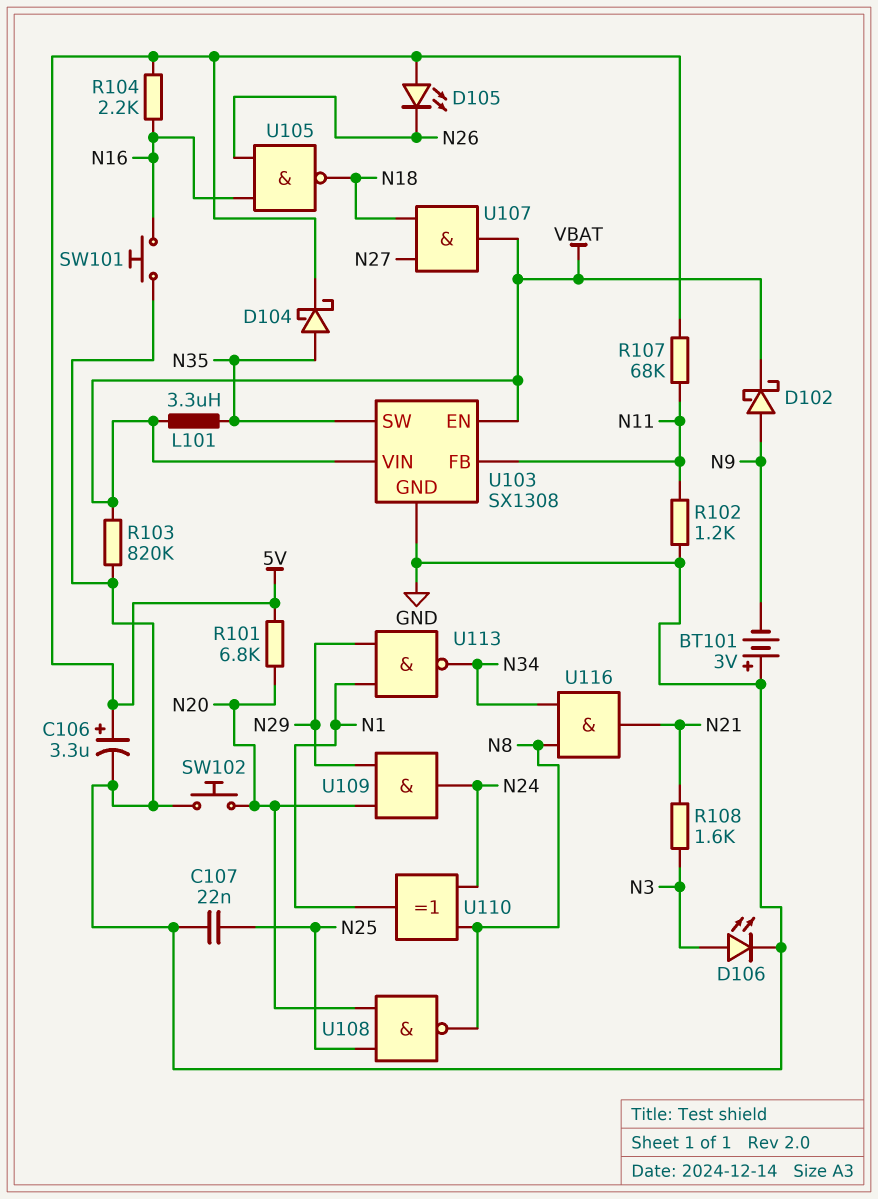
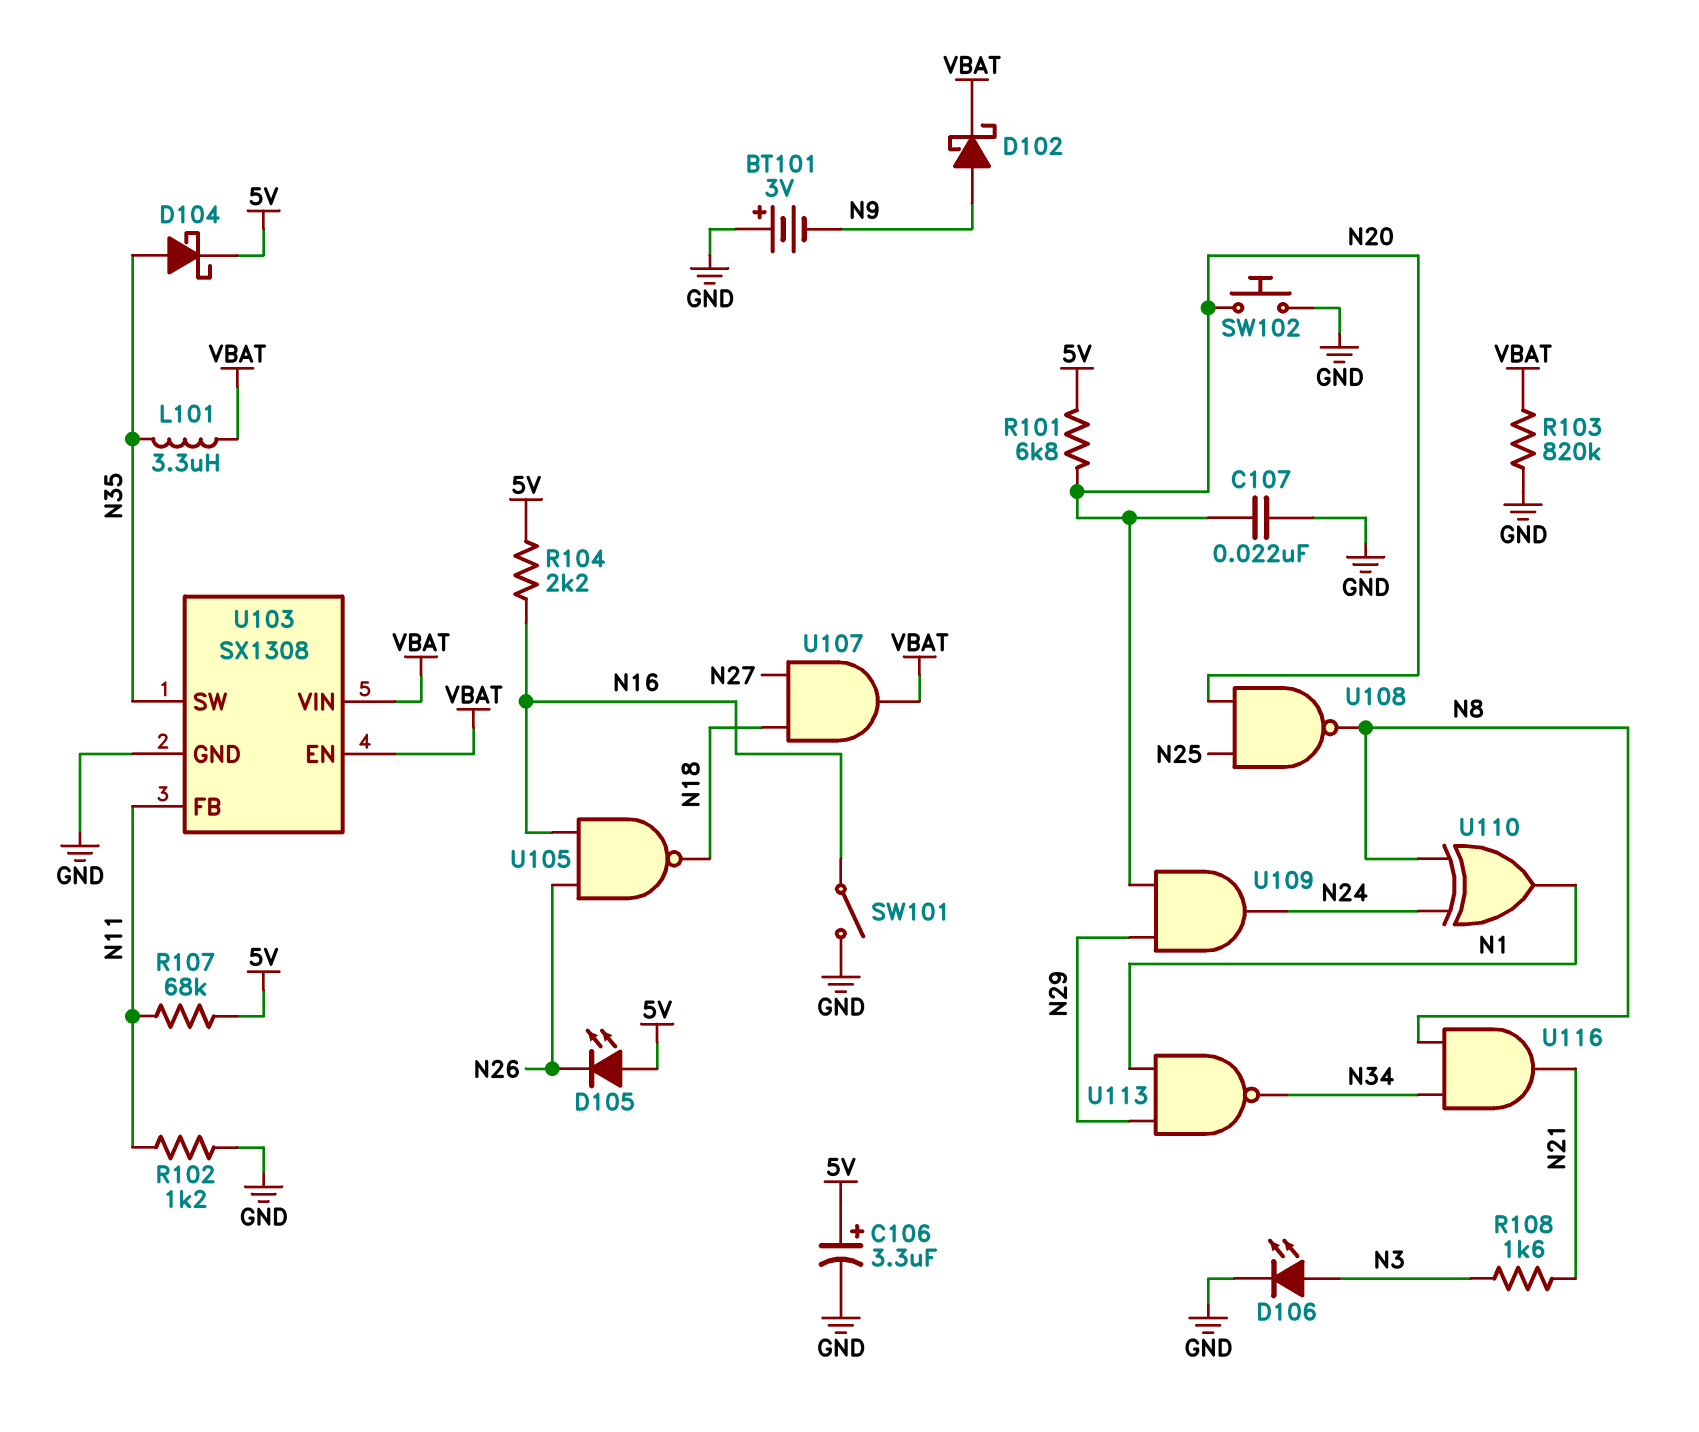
C107: 22nF (GND, N25) -> 22nF (GND, N20)
SW101: button (GND, N16) -> switch (GND, N16)

